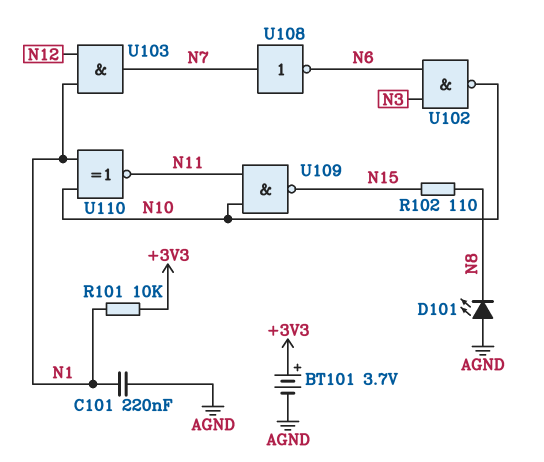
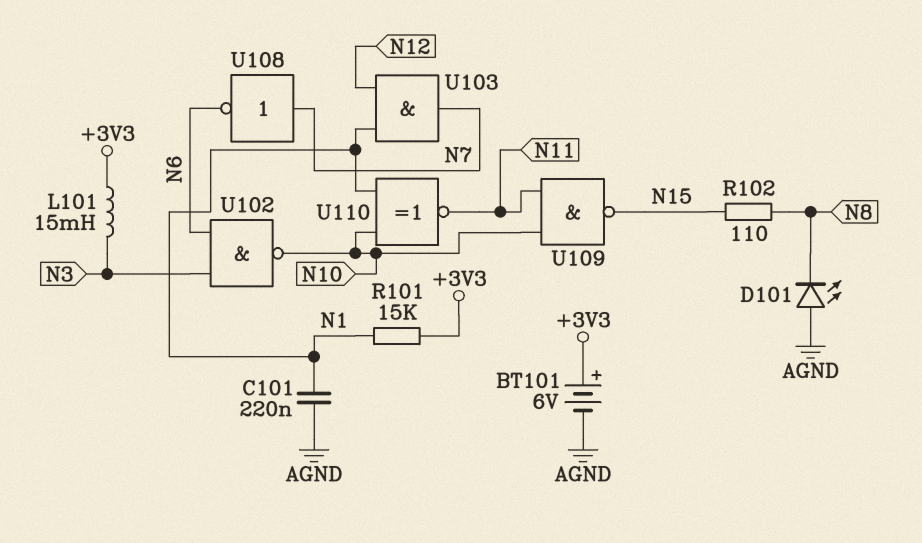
BT101: 3.7V (plus +3V3, minus AGND) -> 6V (plus +3V3, minus AGND)
L101: none -> 15mH (+3V3, N3)
R101: 10k (+3V3, N1) -> 15k (+3V3, N1)

